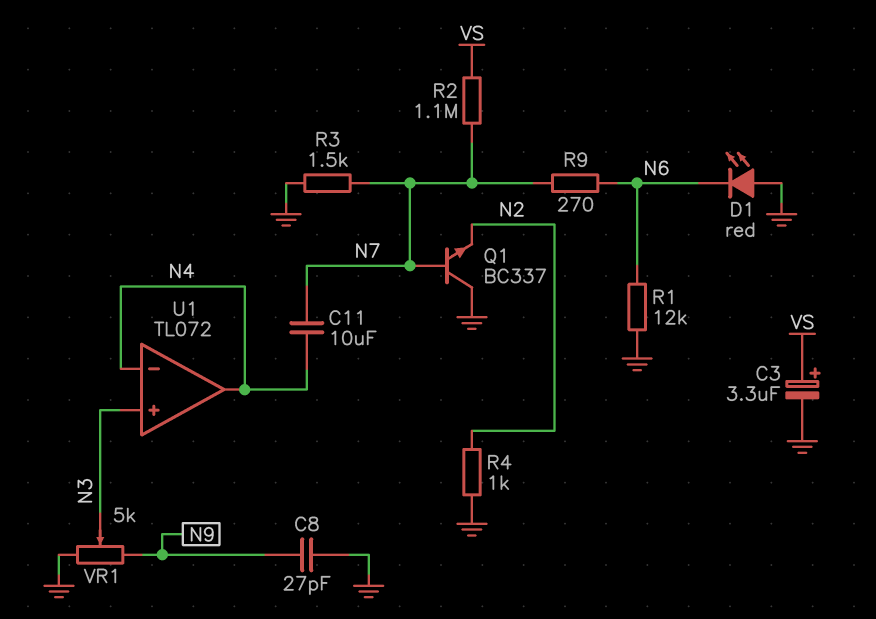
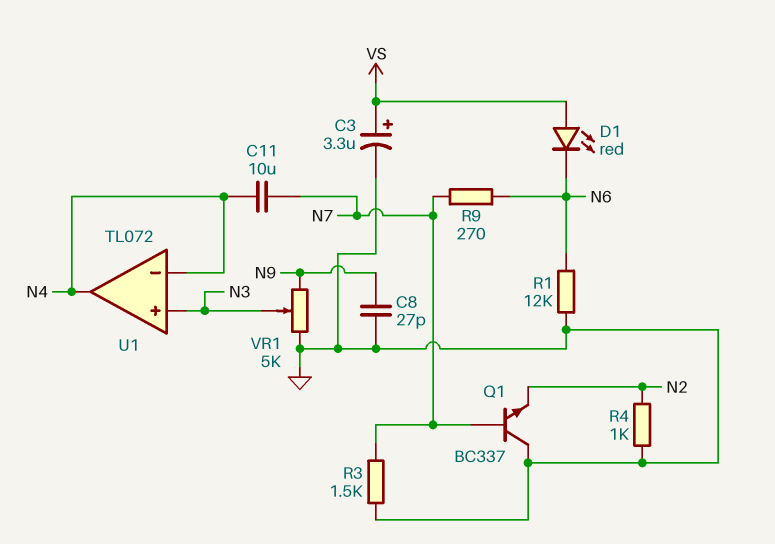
D1: LED red (A GND, K N6) -> LED red (A VS, K N6)
R2: 1.1M (N7, VS) -> none

